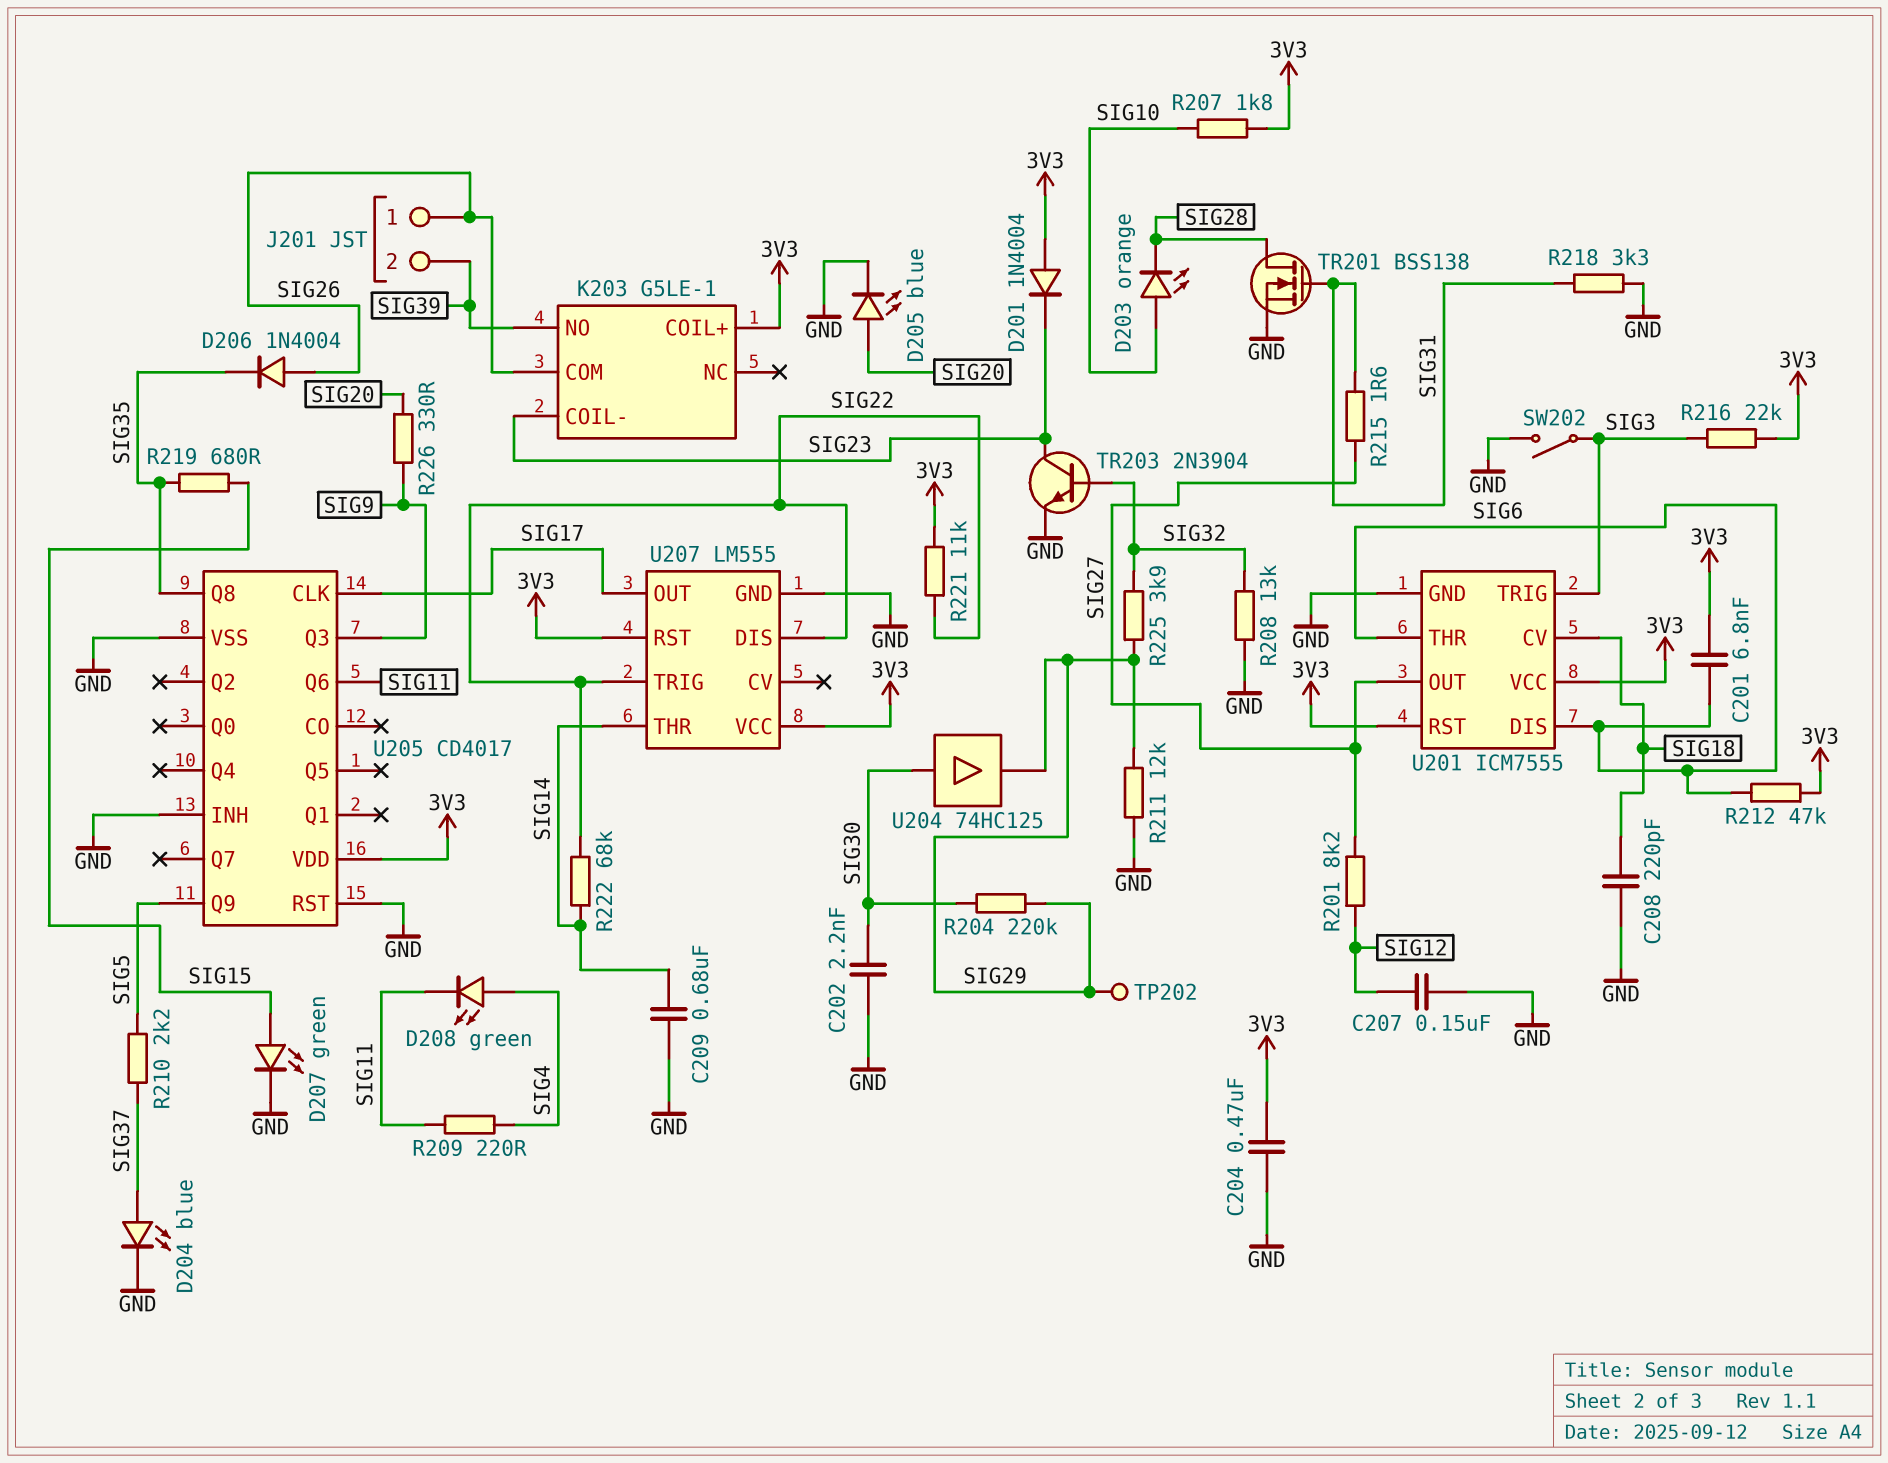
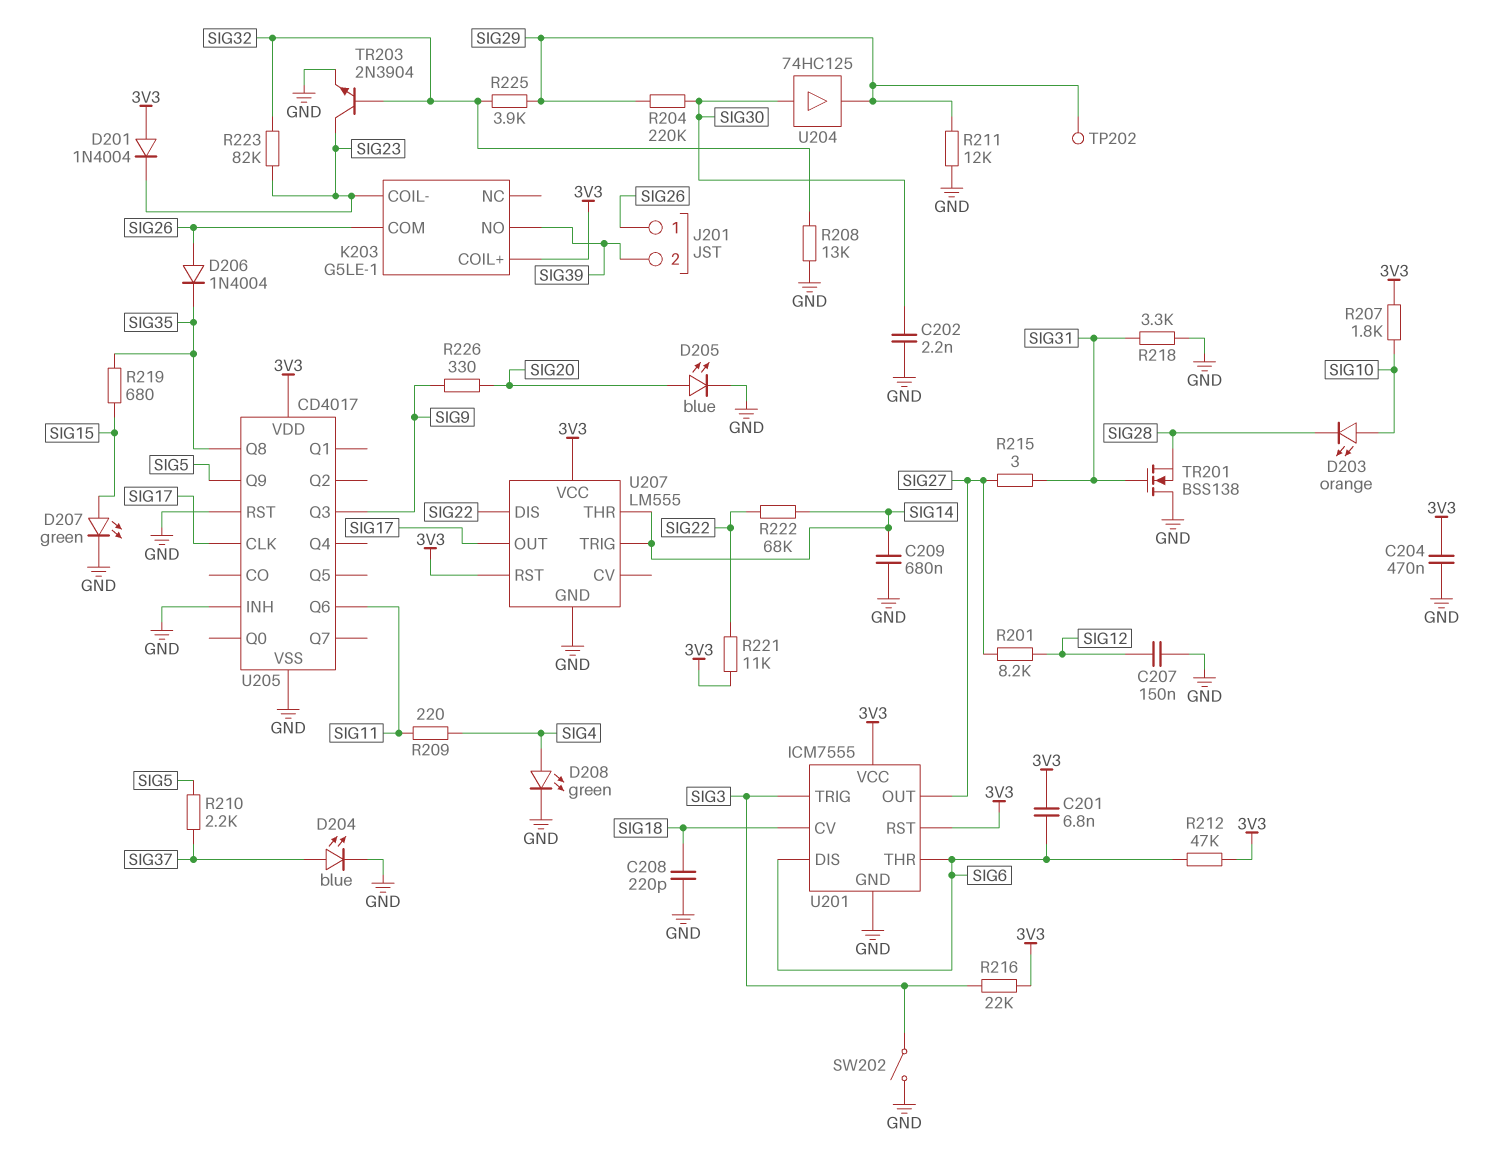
D208: LED green (A SIG4, K SIG11) -> LED green (A SIG4, K GND)
R215: 1.6 (SIG27, SIG31) -> 3 (SIG27, SIG31)
R223: none -> 82k (SIG23, SIG32)
TR201: NMOS BSS138 (G SIG31, D SIG28, S GND) -> NMOS BSS138 (G SIG31, D GND, S SIG28)
U207 pin TRIG: SIG22 -> SIG14

